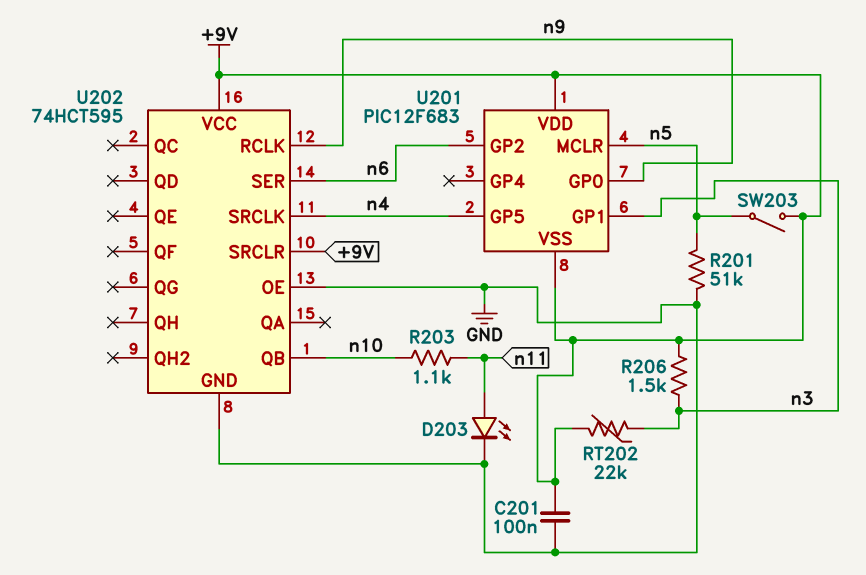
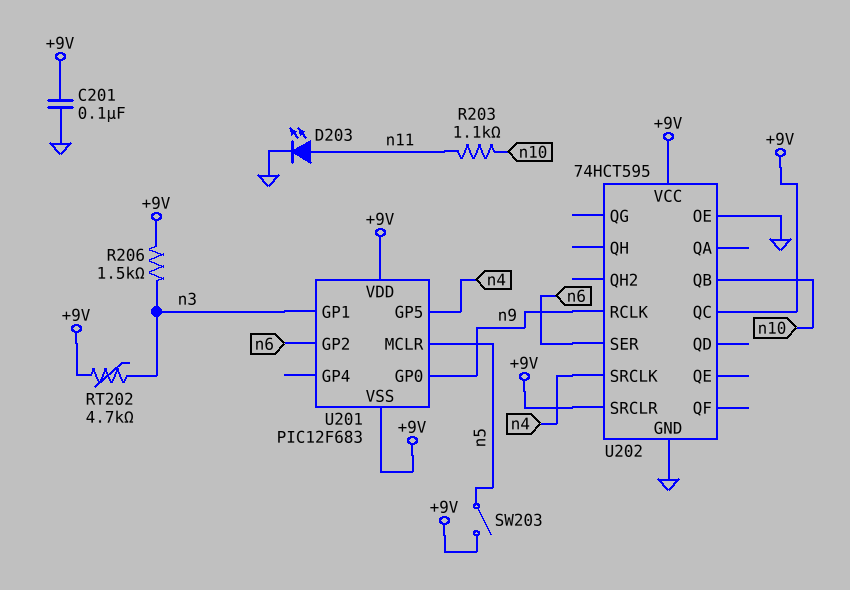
R201: 51k (GND, n5) -> none
RT202: 22k (+9V, n3) -> 4.7k (+9V, n3)
U202 pin QC: none -> +9V

